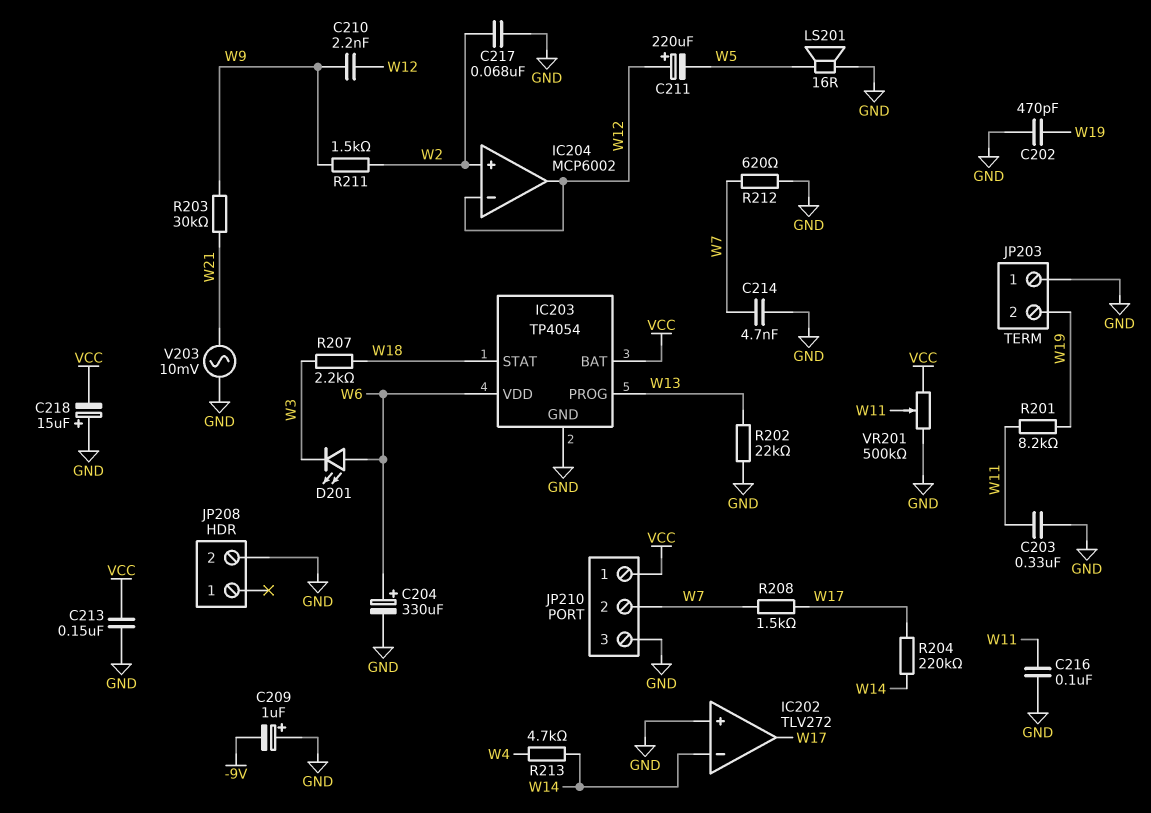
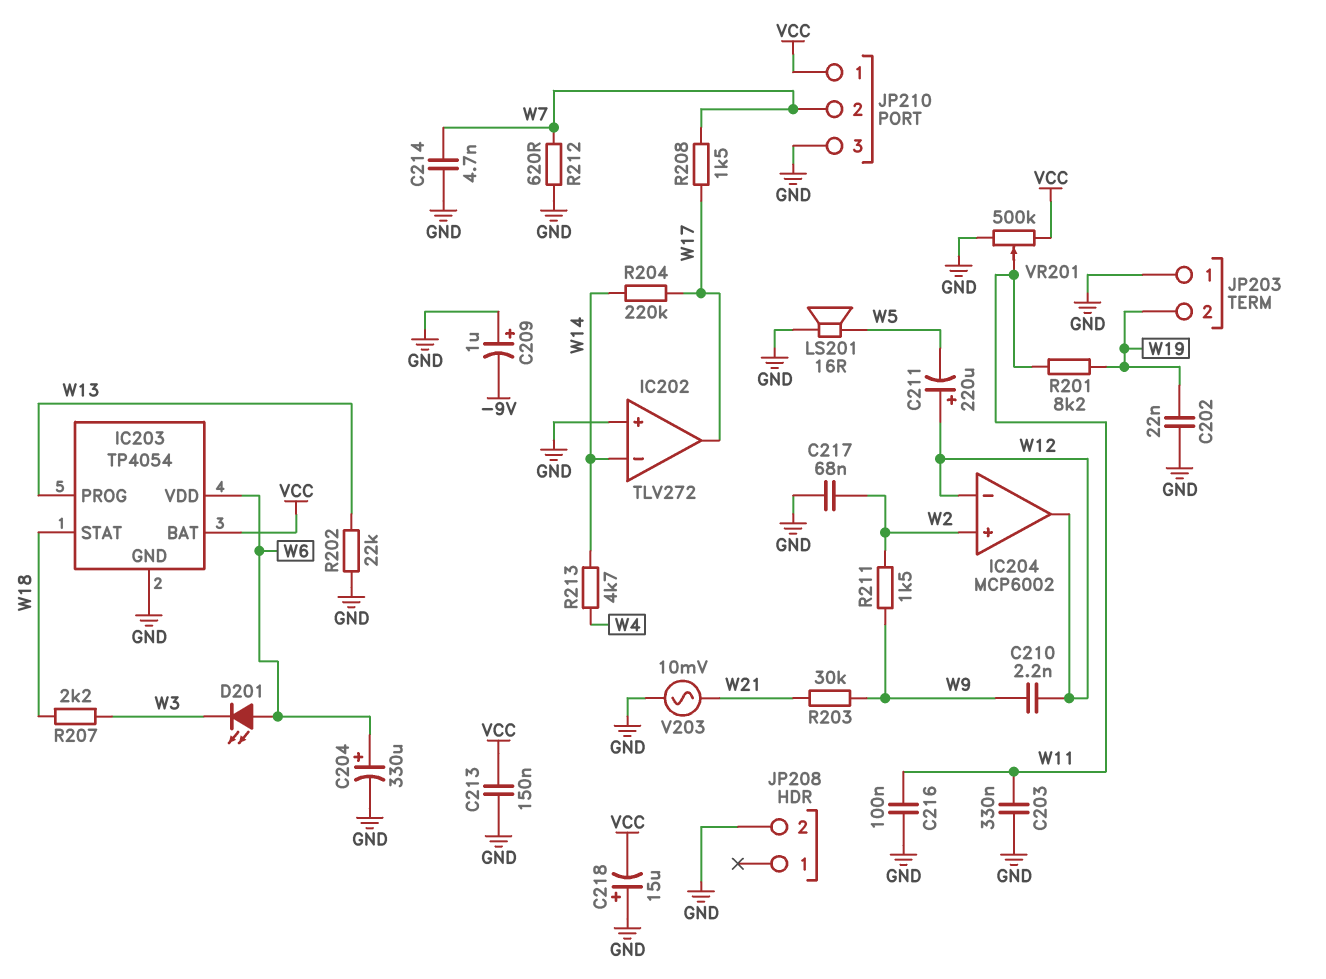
C202: 470pF (GND, W19) -> 22nF (GND, W19)

